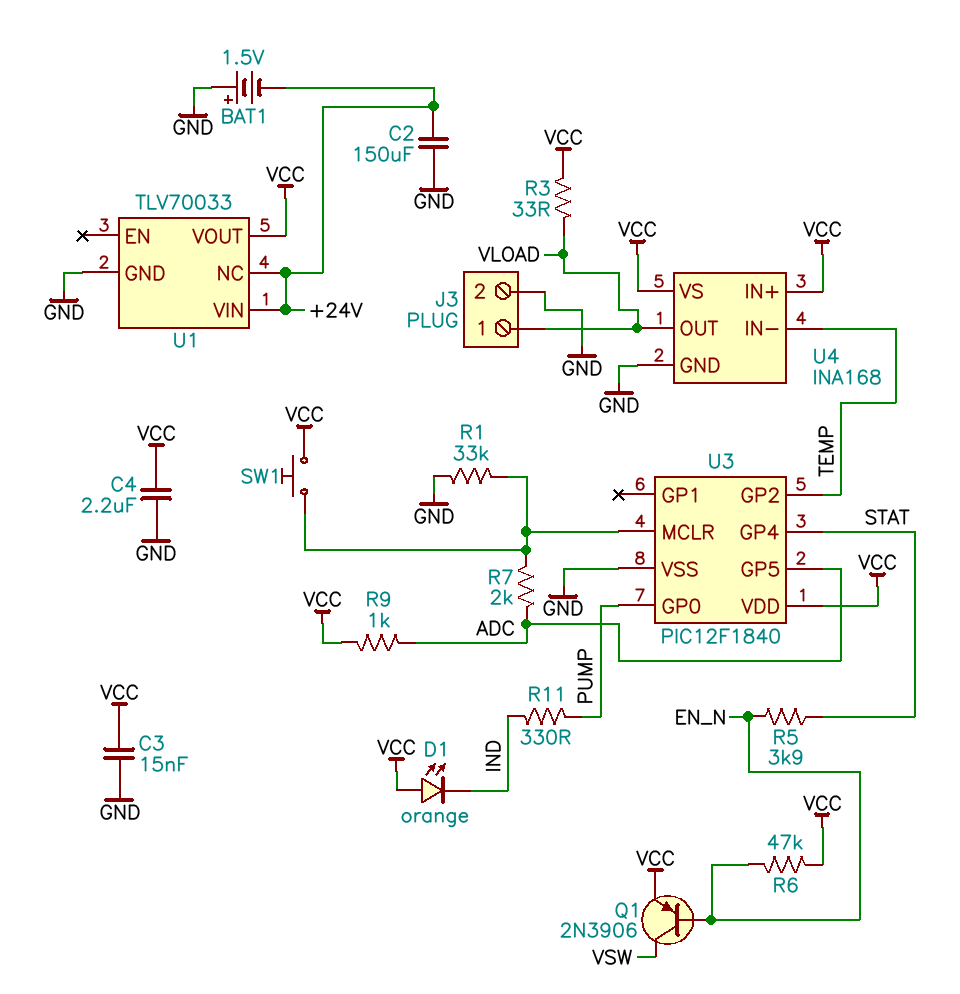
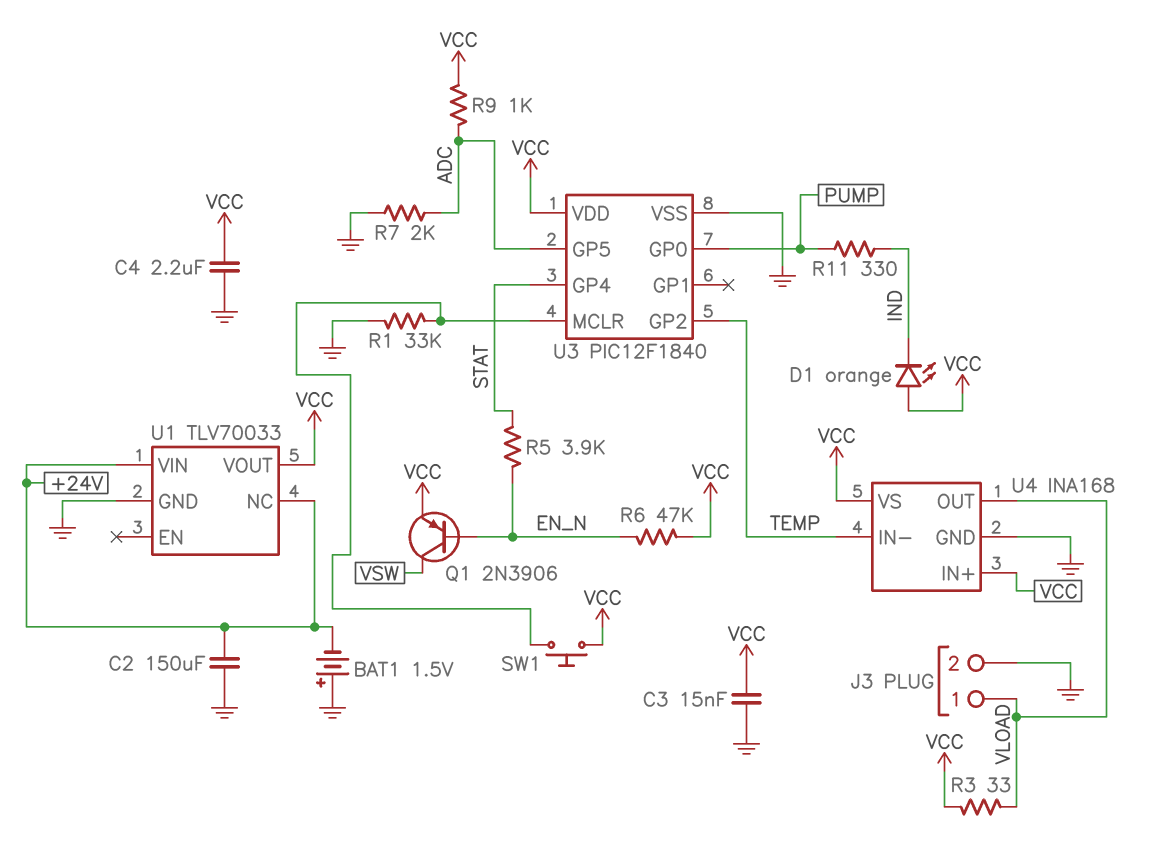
R7: 2k (ADC, U3/MCLR) -> 2k (ADC, GND)

